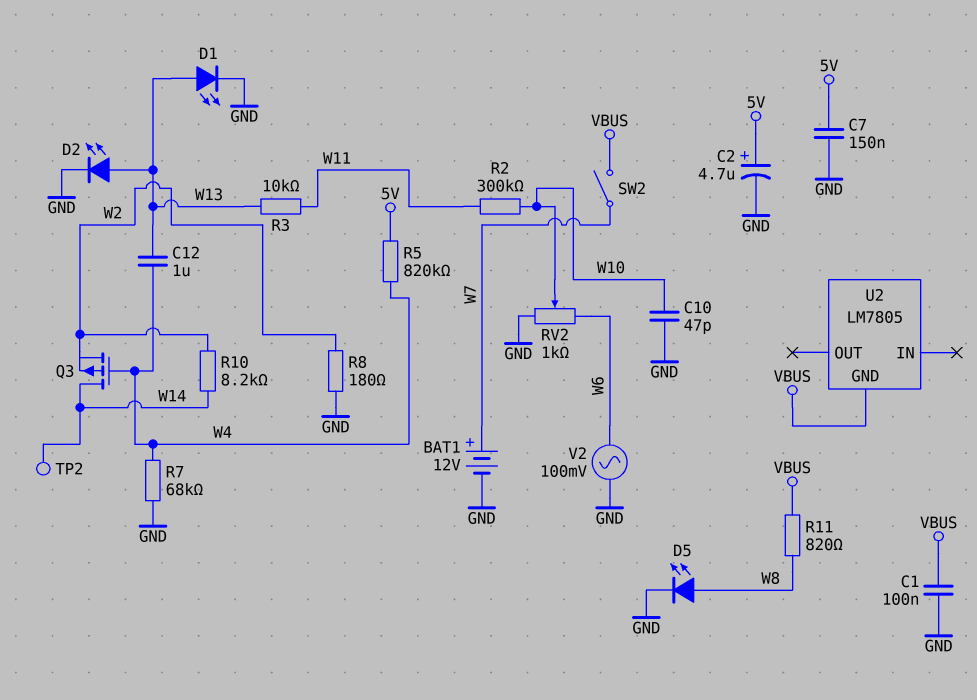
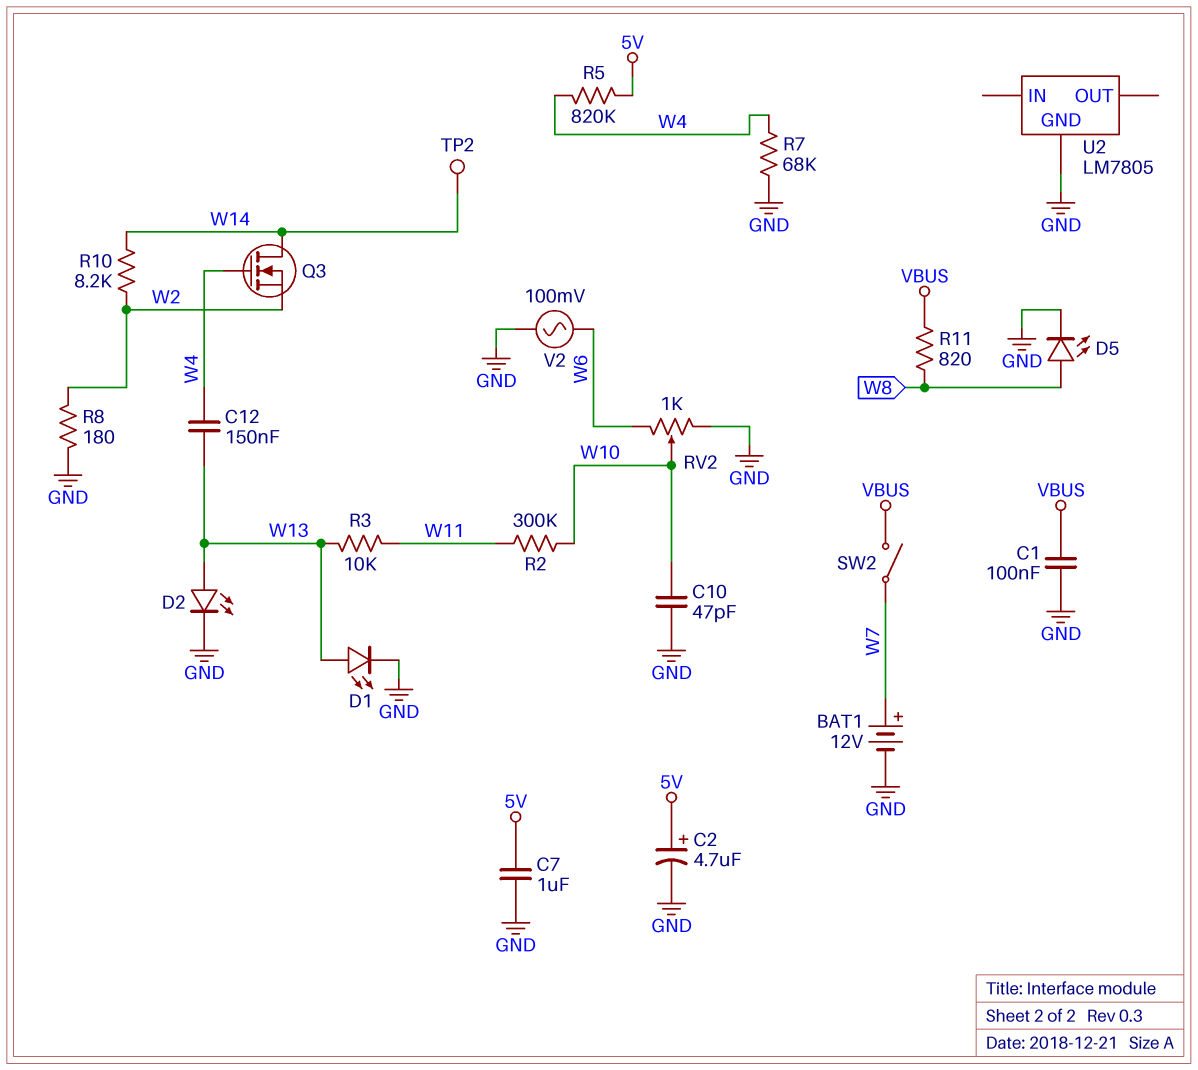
C7: 150nF (5V, GND) -> 1uF (5V, GND)
C12: 1uF (W4, W13) -> 150nF (W4, W13)
Q3: PMOS (G W4, D W14, S W2) -> NMOS (G W4, D W14, S W2)
U2 pin GND: VBUS -> GND

